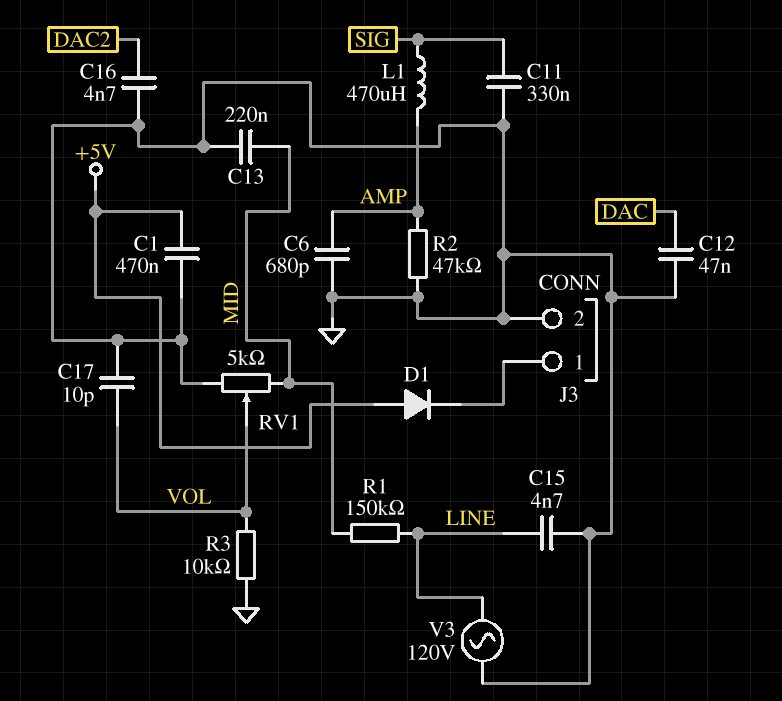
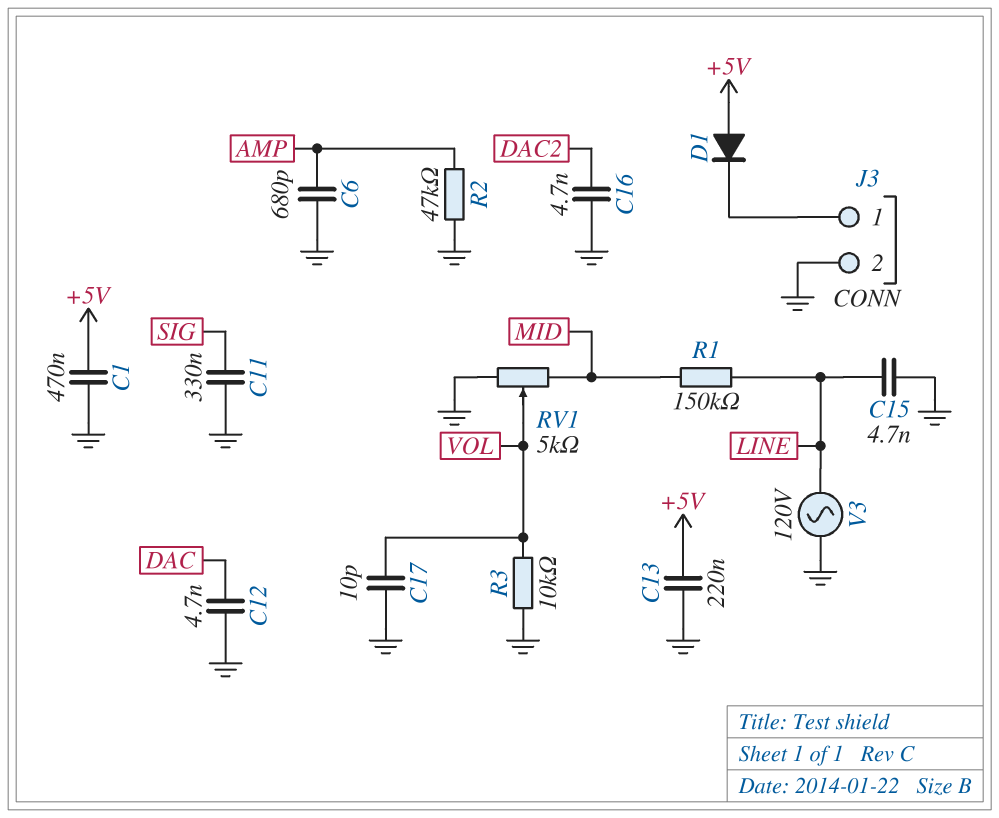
C12: 47nF (DAC, GND) -> 4.7nF (DAC, GND)
C13: 220nF (GND, MID) -> 220nF (+5V, GND)
L1: 470uH (AMP, SIG) -> none

